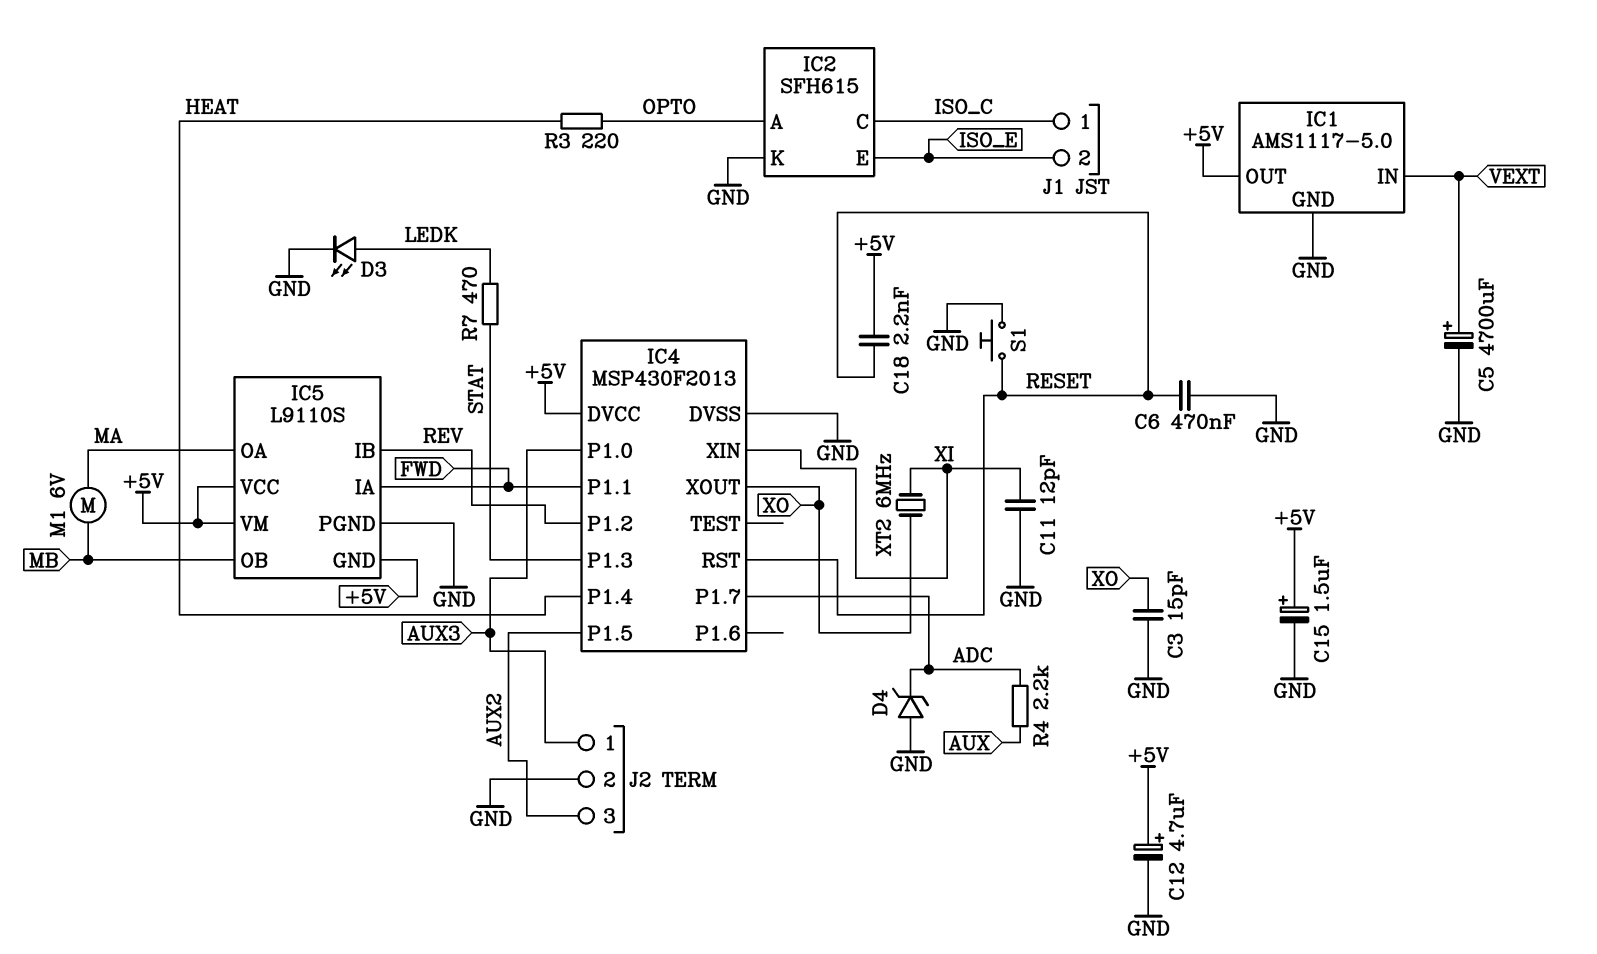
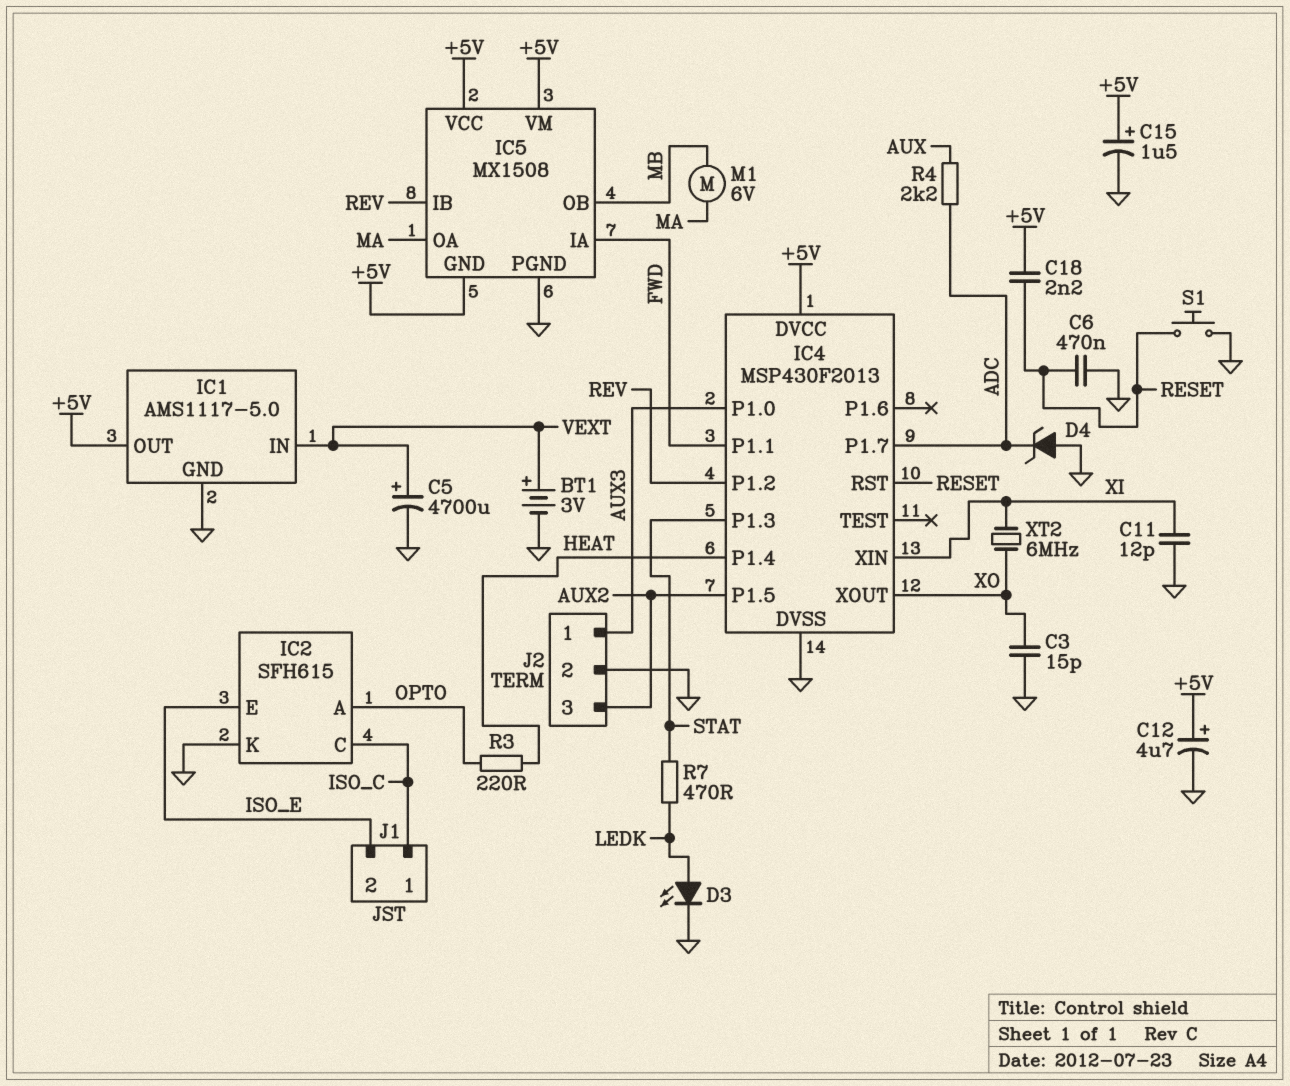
BT1: none -> 3V (plus VEXT, minus GND)
IC5: L9110S -> MX1508

